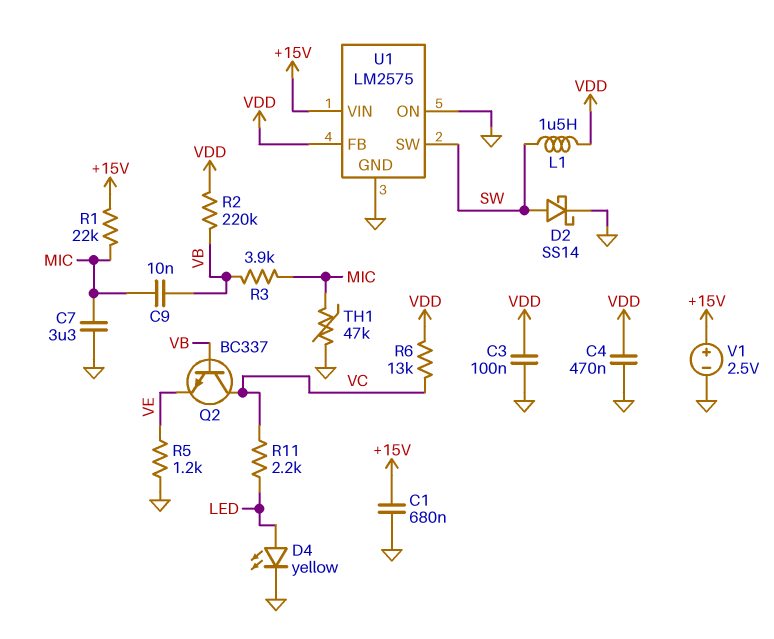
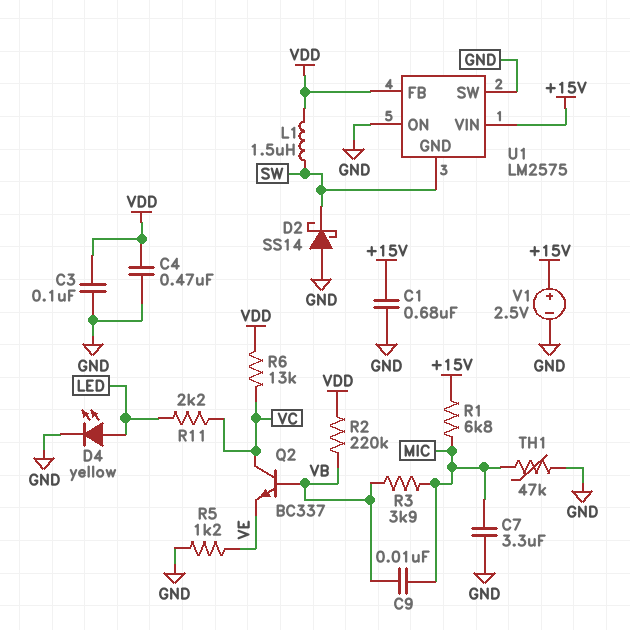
D2: schottky SS14 (A SW, K GND) -> schottky SS14 (A GND, K SW)
R1: 22k (+15V, MIC) -> 6.8k (+15V, MIC)
U1 pin GND: GND -> SW
U1 pin SW: SW -> GND

